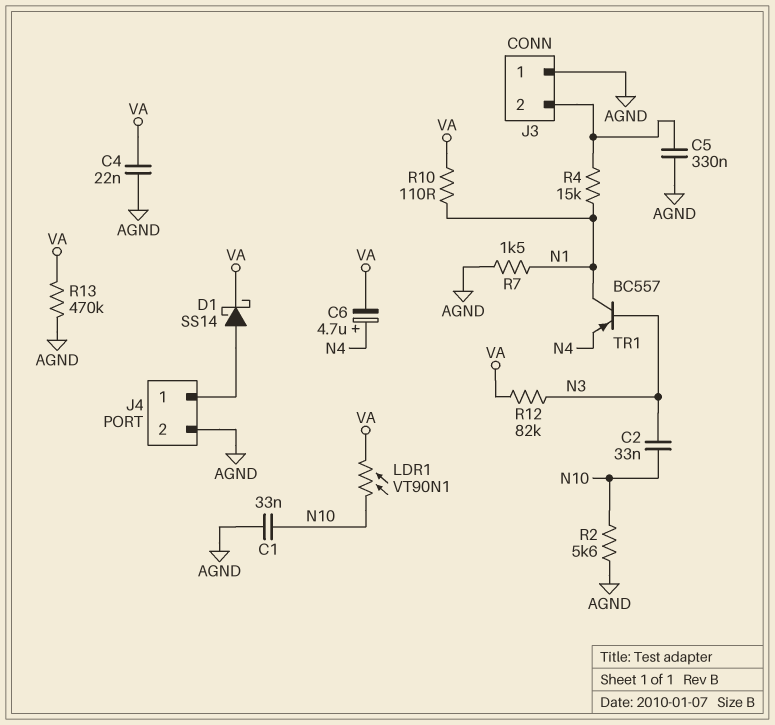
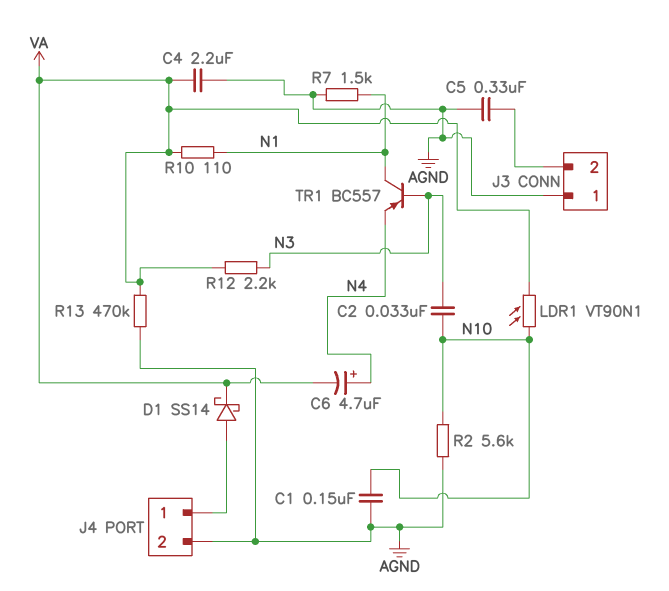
C1: 33nF (AGND, N10) -> 150nF (AGND, N10)
C4: 22nF (AGND, VA) -> 2.2uF (AGND, VA)
R4: 15k (J3/2, N1) -> none
R12: 82k (N3, VA) -> 2.2k (N3, VA)

